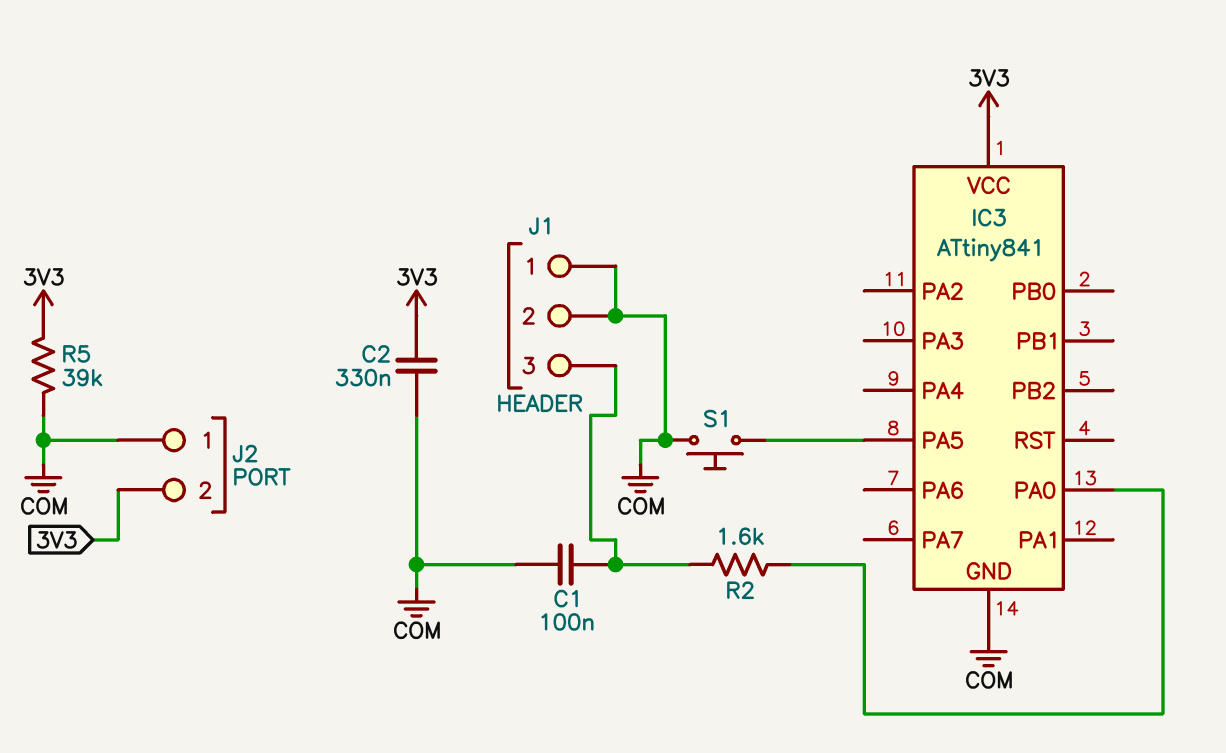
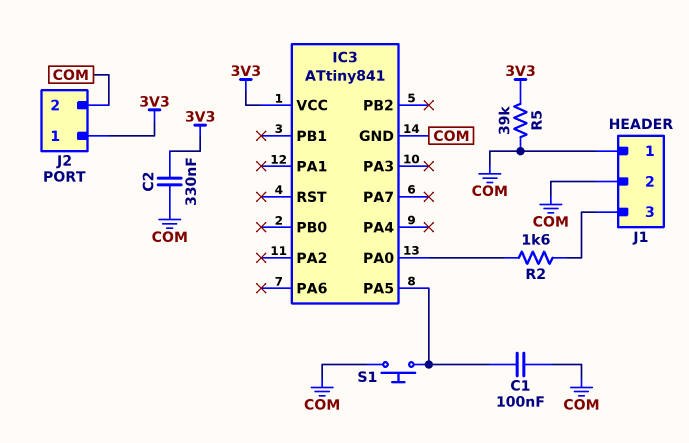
C1: 100nF (COM, J1/3) -> 100nF (COM, IC3/PA5)
J2 pin 1: COM -> 3V3
J2 pin 2: 3V3 -> COM

